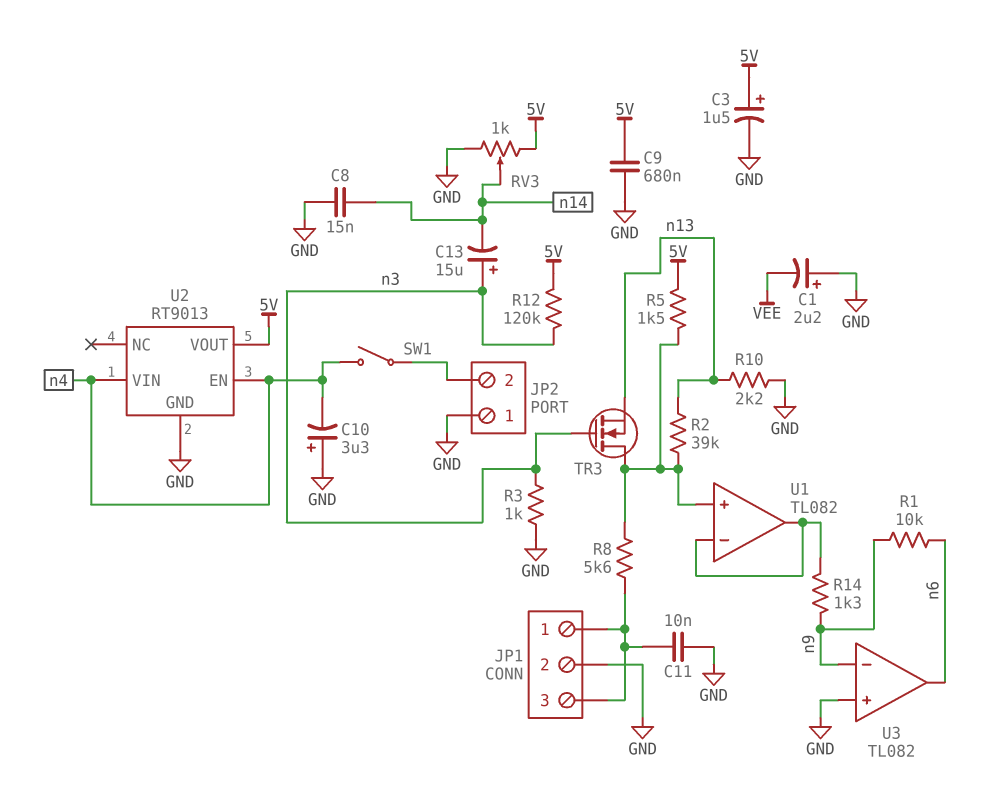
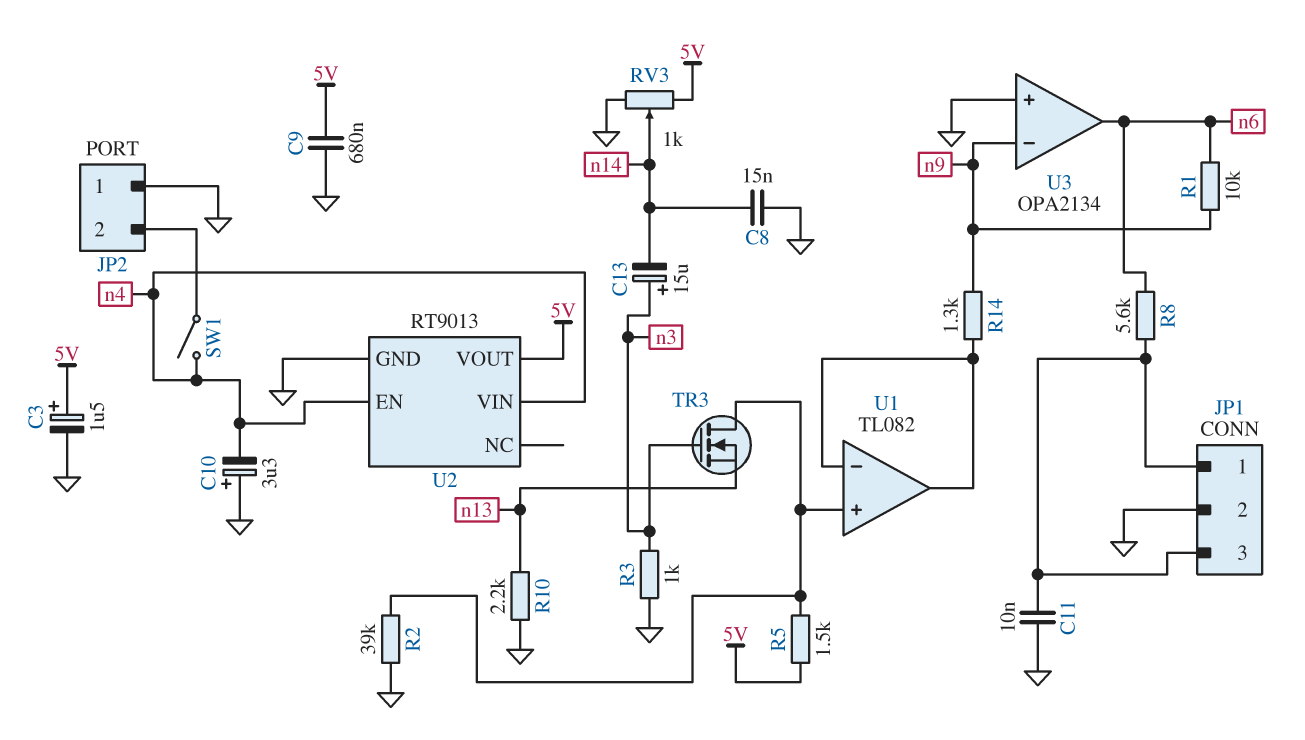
C1: 2.2uF (plus GND, minus VEE) -> none
R2: 39k (U1/in+, n13) -> 39k (GND, U1/in+)
R8: 5.6k (JP1/1, U1/in+) -> 5.6k (JP1/1, n6)
R12: 120k (5V, n3) -> none
U3: TL082 -> OPA2134

